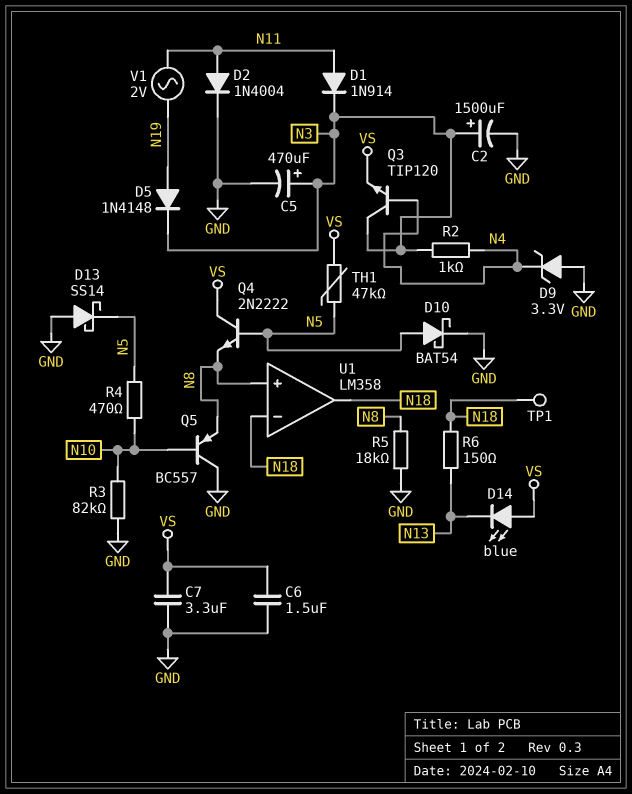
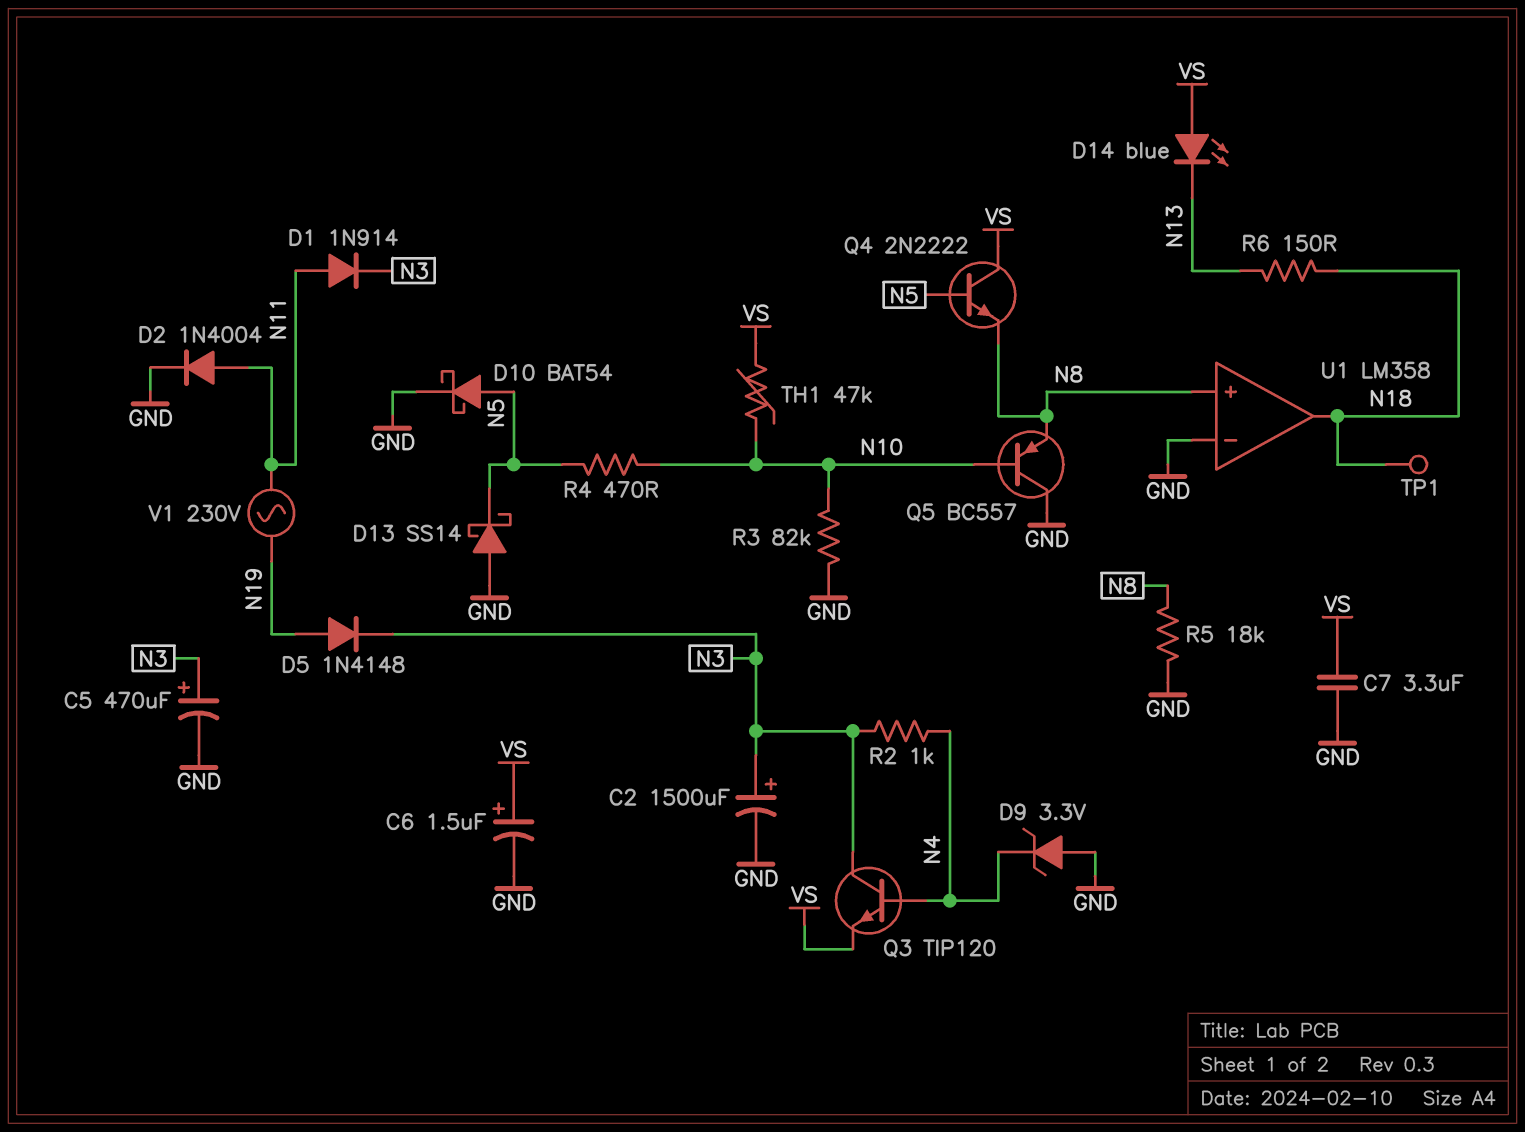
C6: 1.5uF (GND, VS) -> 1.5uF (plus VS, minus GND)
TH1: 47k (N5, VS) -> 47k (N10, VS)
U1 pin in-: N18 -> GND
V1: AC 2V (N11, N19) -> AC 230V (N11, N19)

